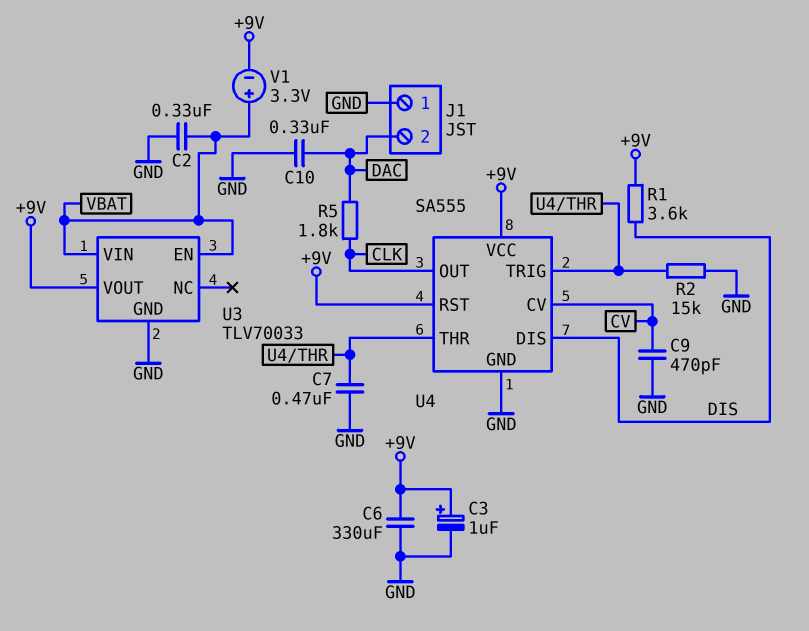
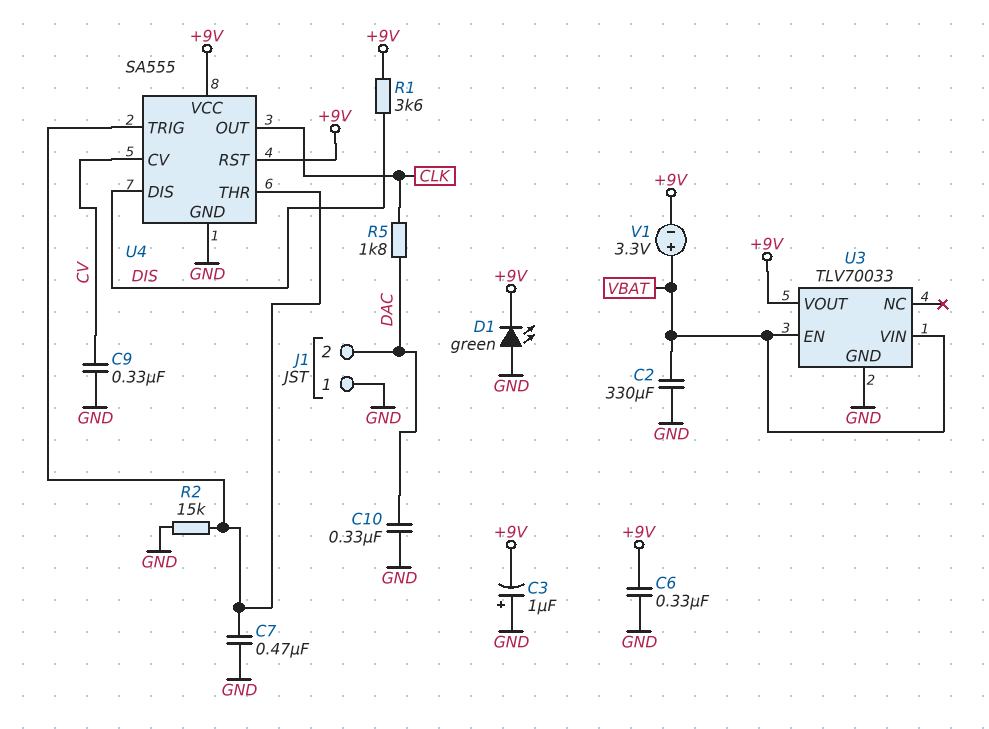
C2: 330nF (GND, VBAT) -> 330uF (GND, VBAT)
C3: 1uF (plus +9V, minus GND) -> 1uF (plus GND, minus +9V)
C6: 330uF (+9V, GND) -> 330nF (+9V, GND)
C9: 470pF (CV, GND) -> 330nF (CV, GND)
D1: none -> LED green (A GND, K +9V)

